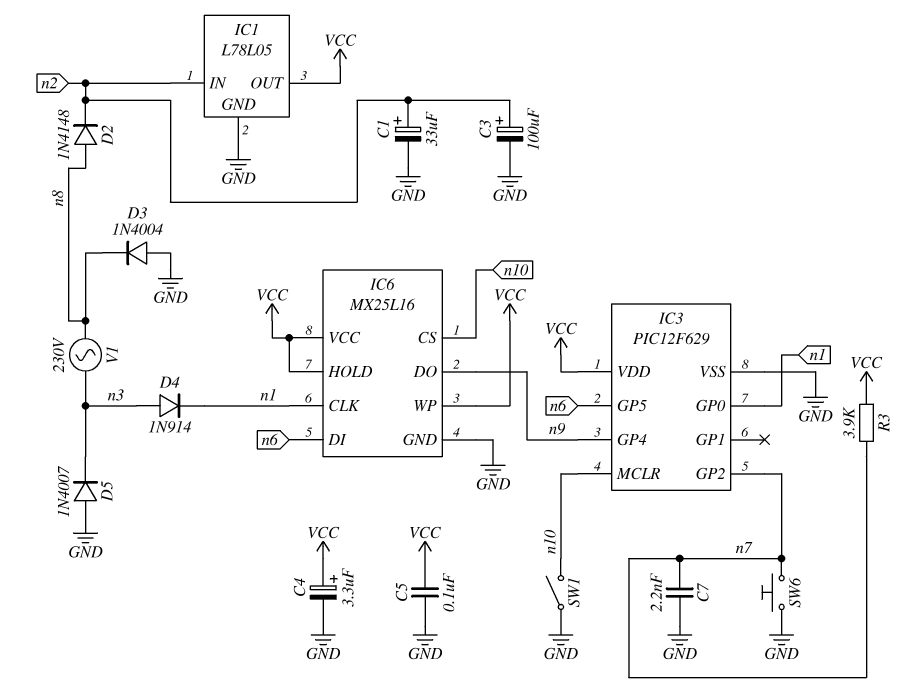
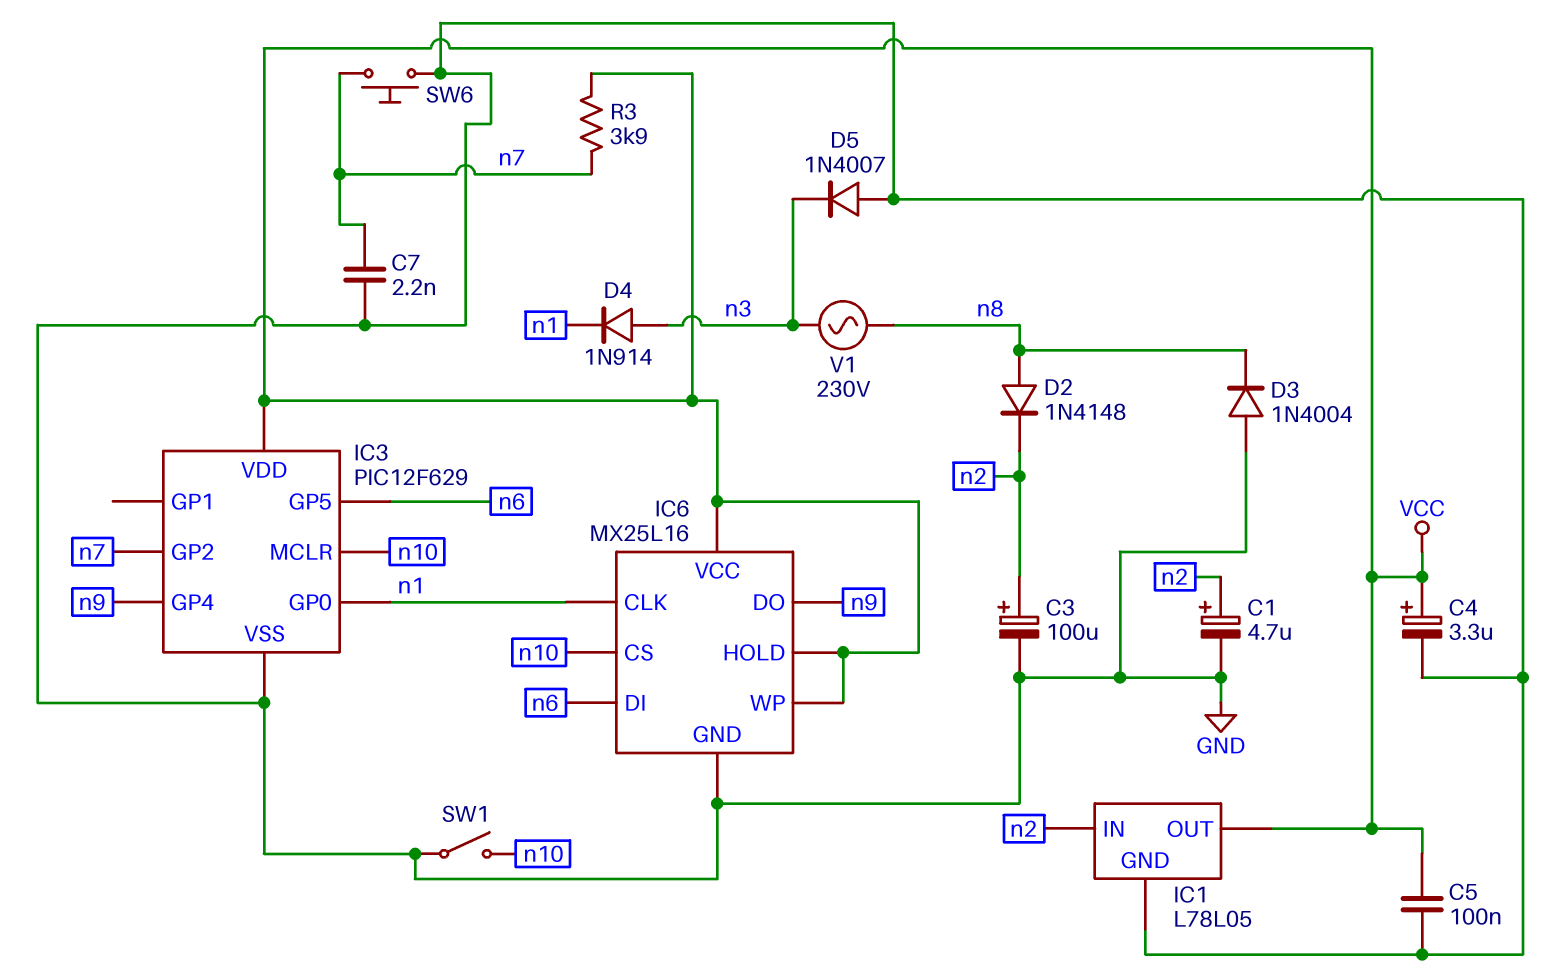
C1: 33uF (plus n2, minus GND) -> 4.7uF (plus n2, minus GND)

